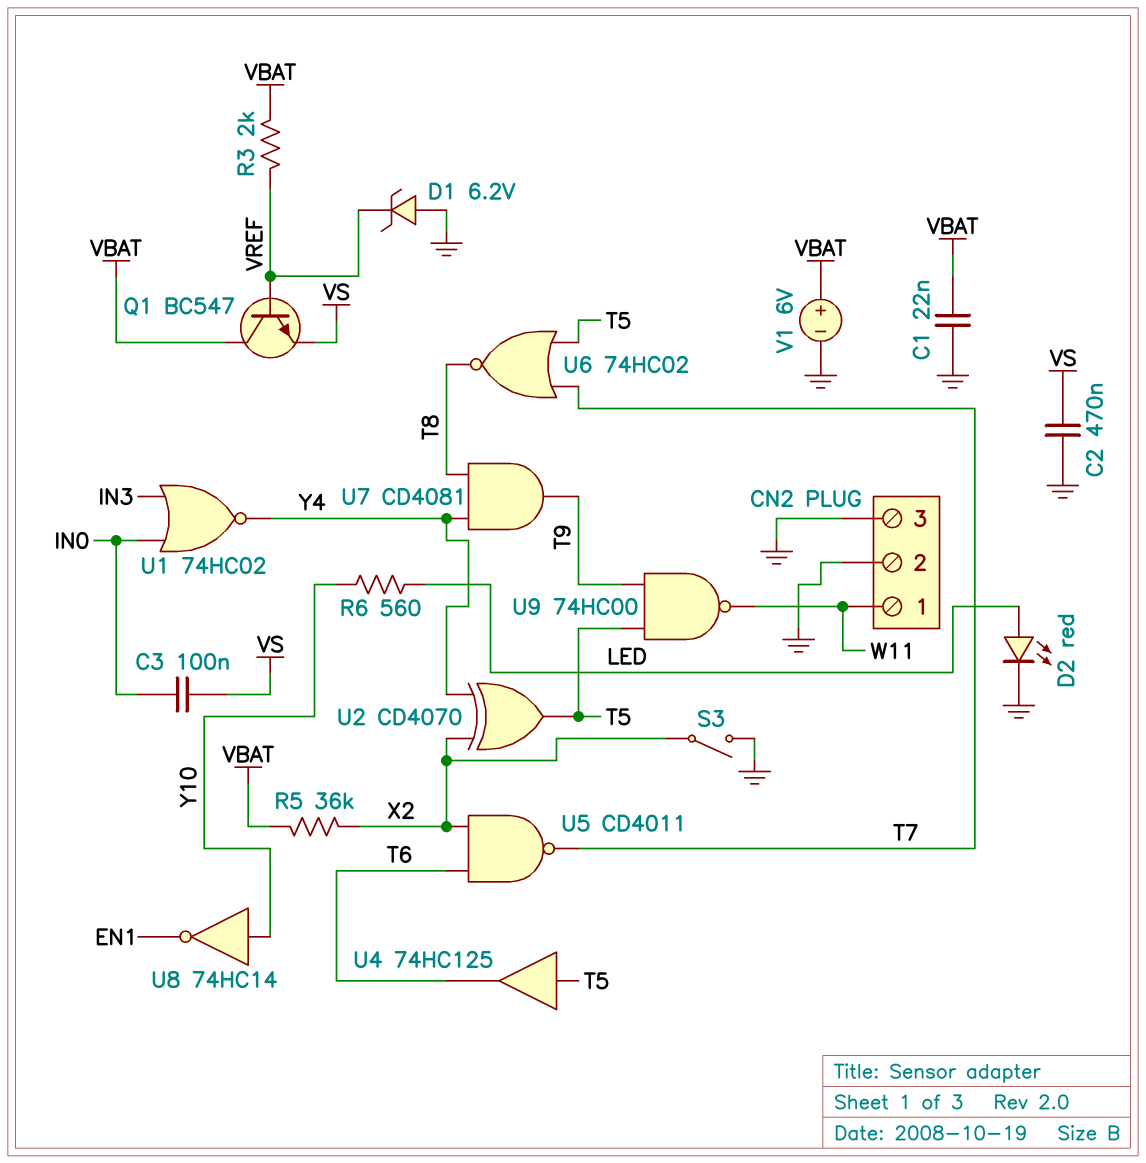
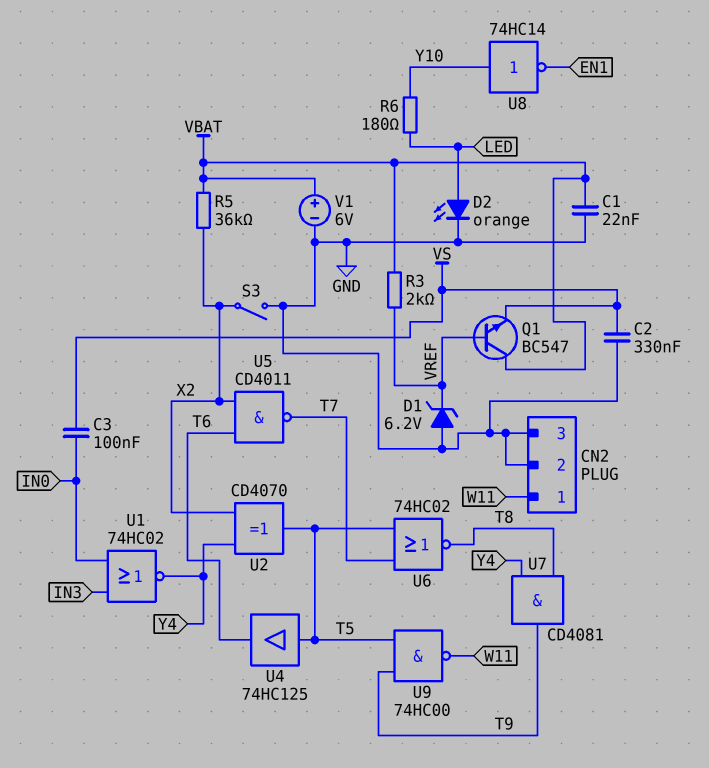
C2: 470nF (GND, VS) -> 330nF (GND, VS)
D2: LED red (A LED, K GND) -> LED orange (A LED, K GND)
R6: 560 (LED, Y10) -> 180 (LED, Y10)

